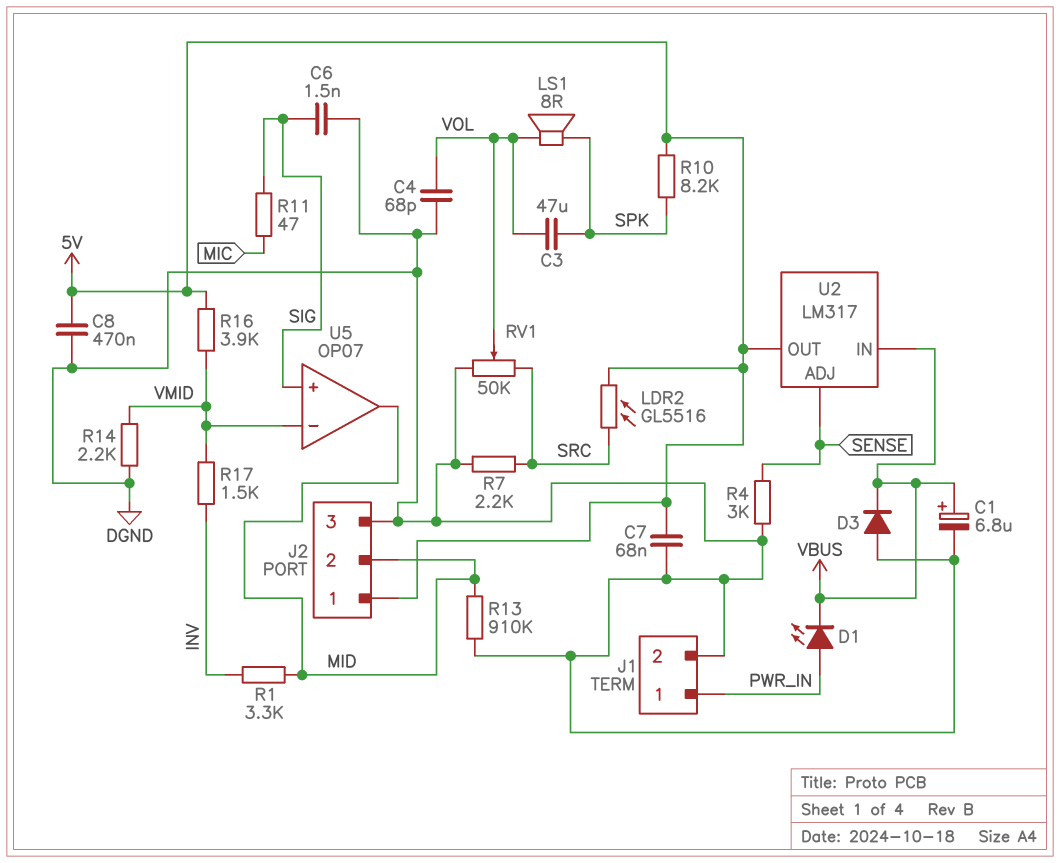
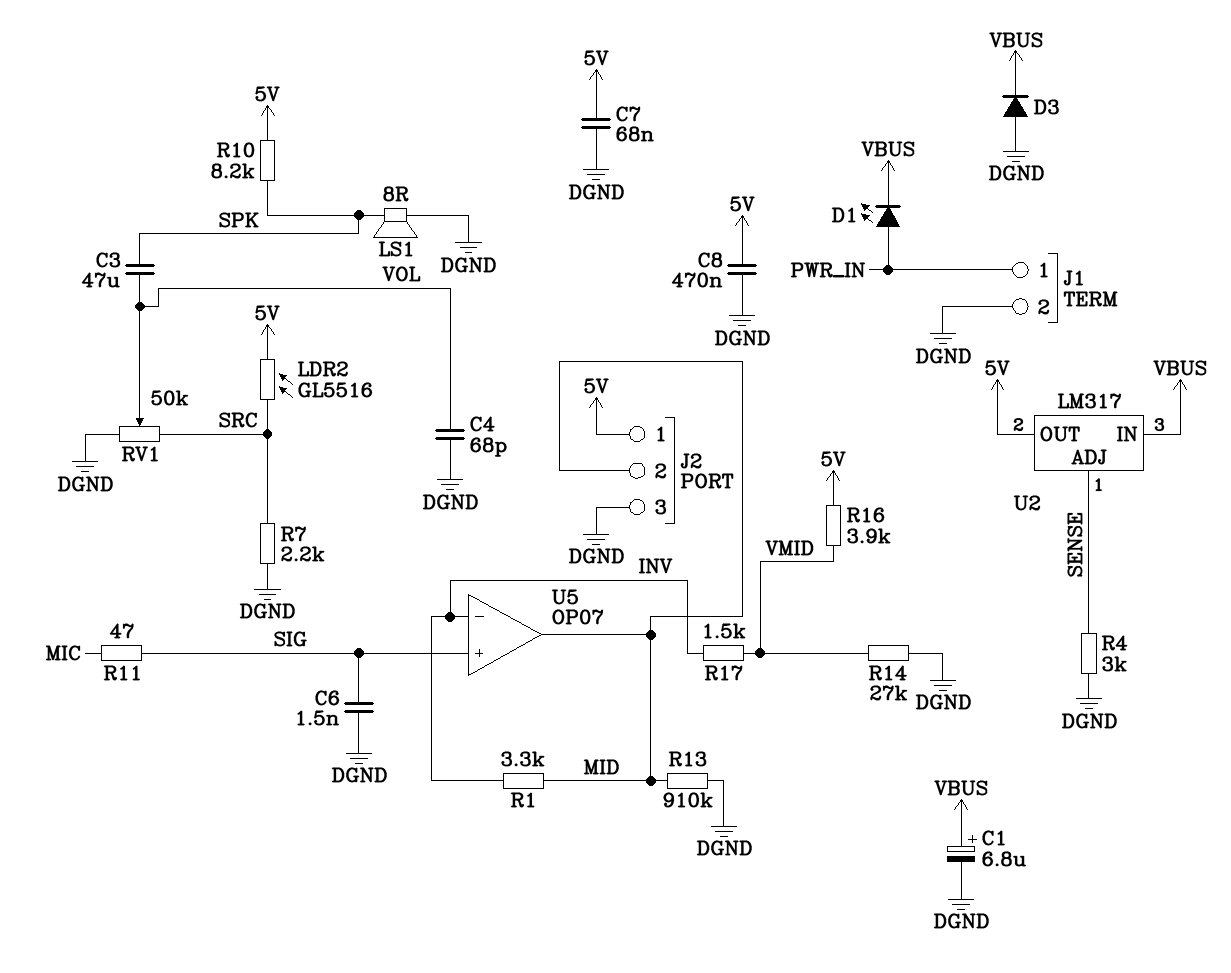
LS1: speaker 8R (SPK, VOL) -> speaker 8R (DGND, SPK)
R14: 2.2k (DGND, VMID) -> 27k (DGND, VMID)
U5 pin in-: VMID -> INV

